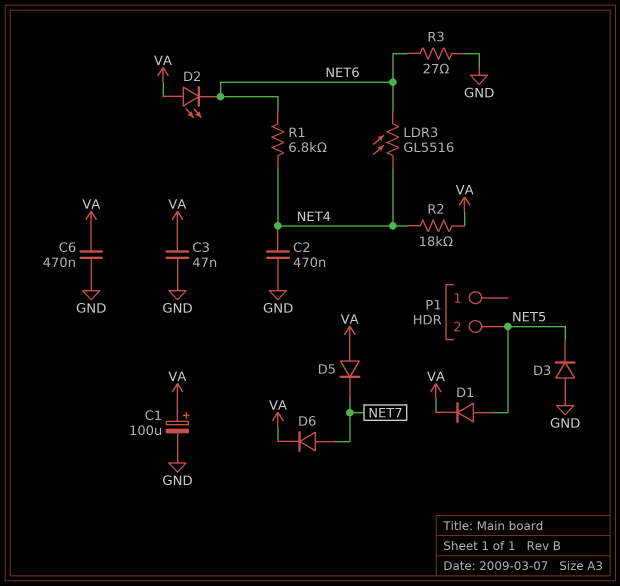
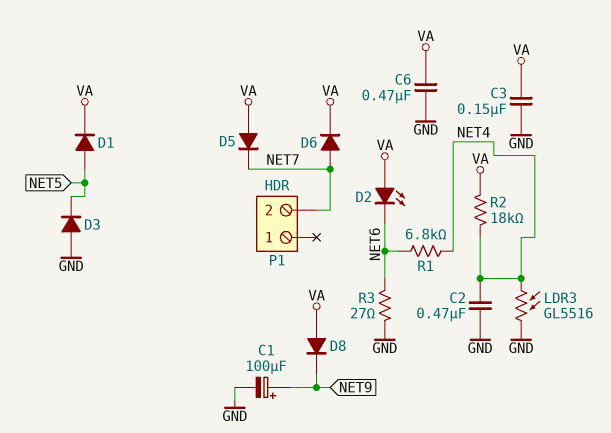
C1: 100uF (plus VA, minus GND) -> 100uF (plus NET9, minus GND)
C3: 47nF (GND, VA) -> 150nF (GND, VA)
D8: none -> diode (A VA, K NET9)
LDR3: GL5516 (NET4, NET6) -> GL5516 (GND, NET4)
P1 pin 2: NET5 -> NET7

